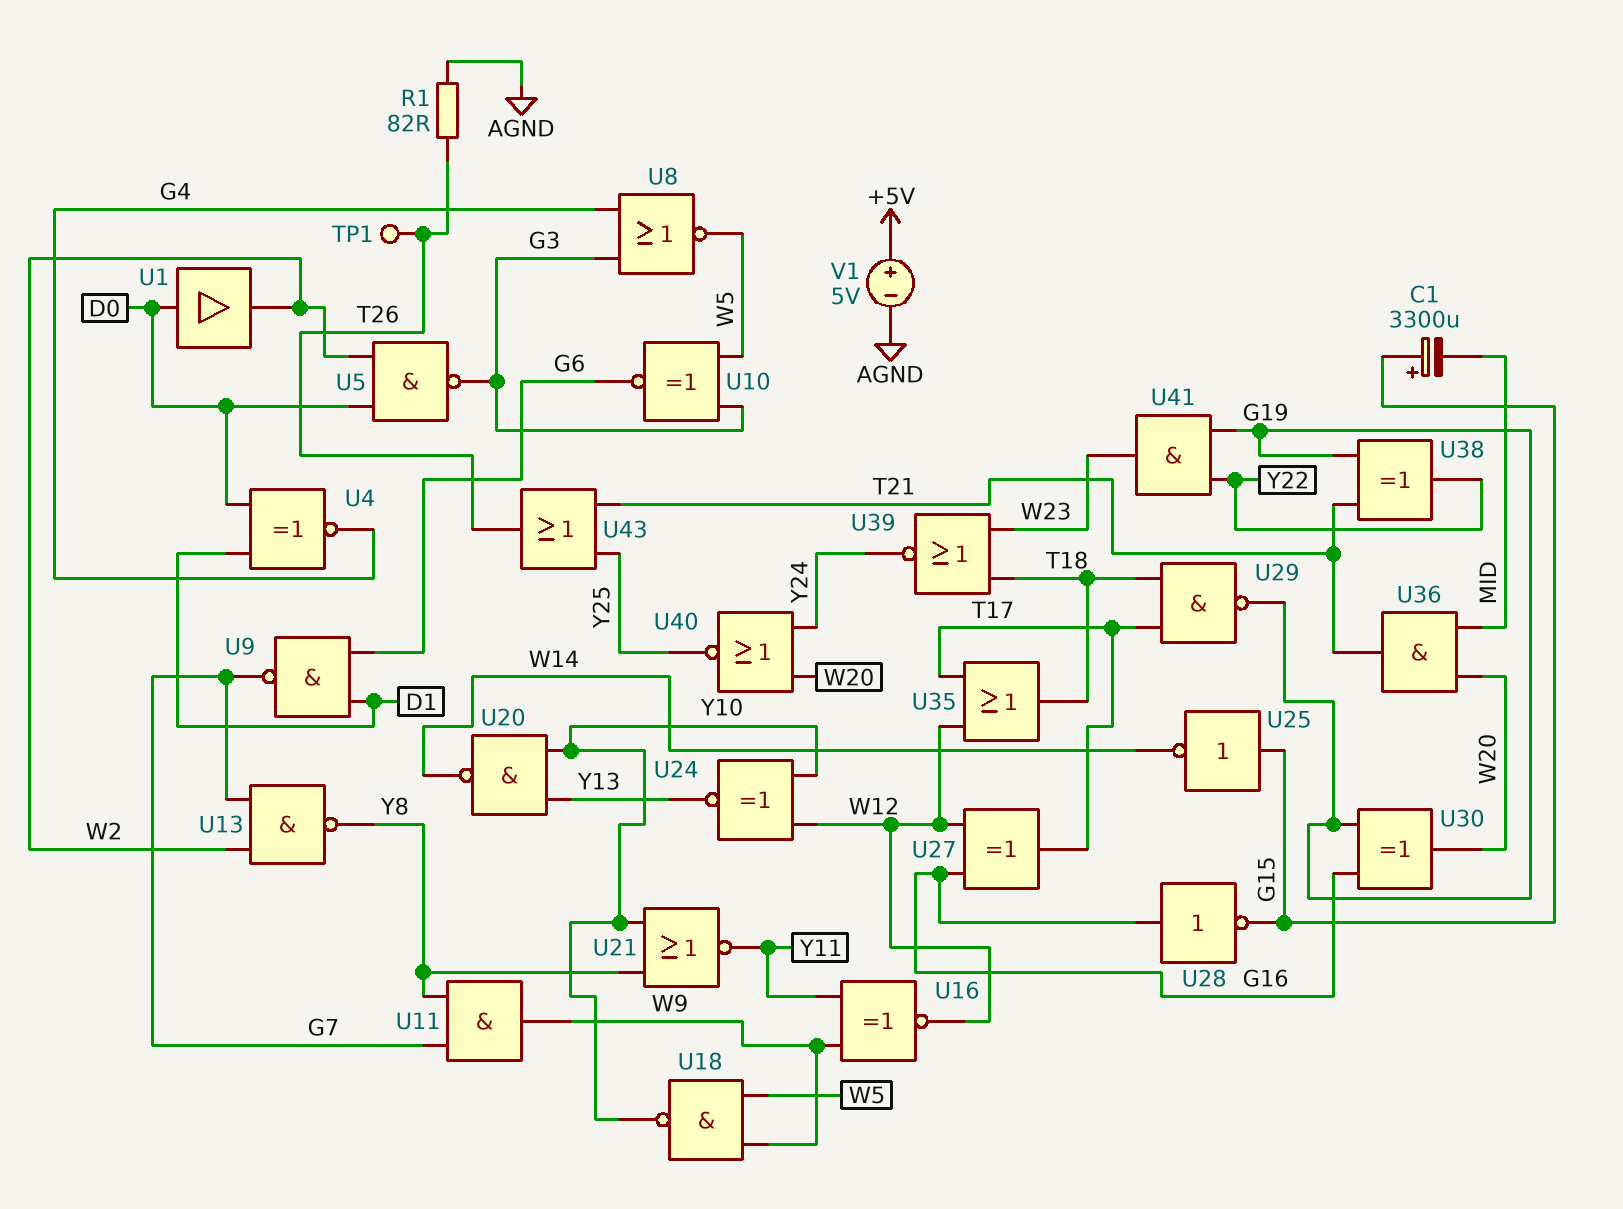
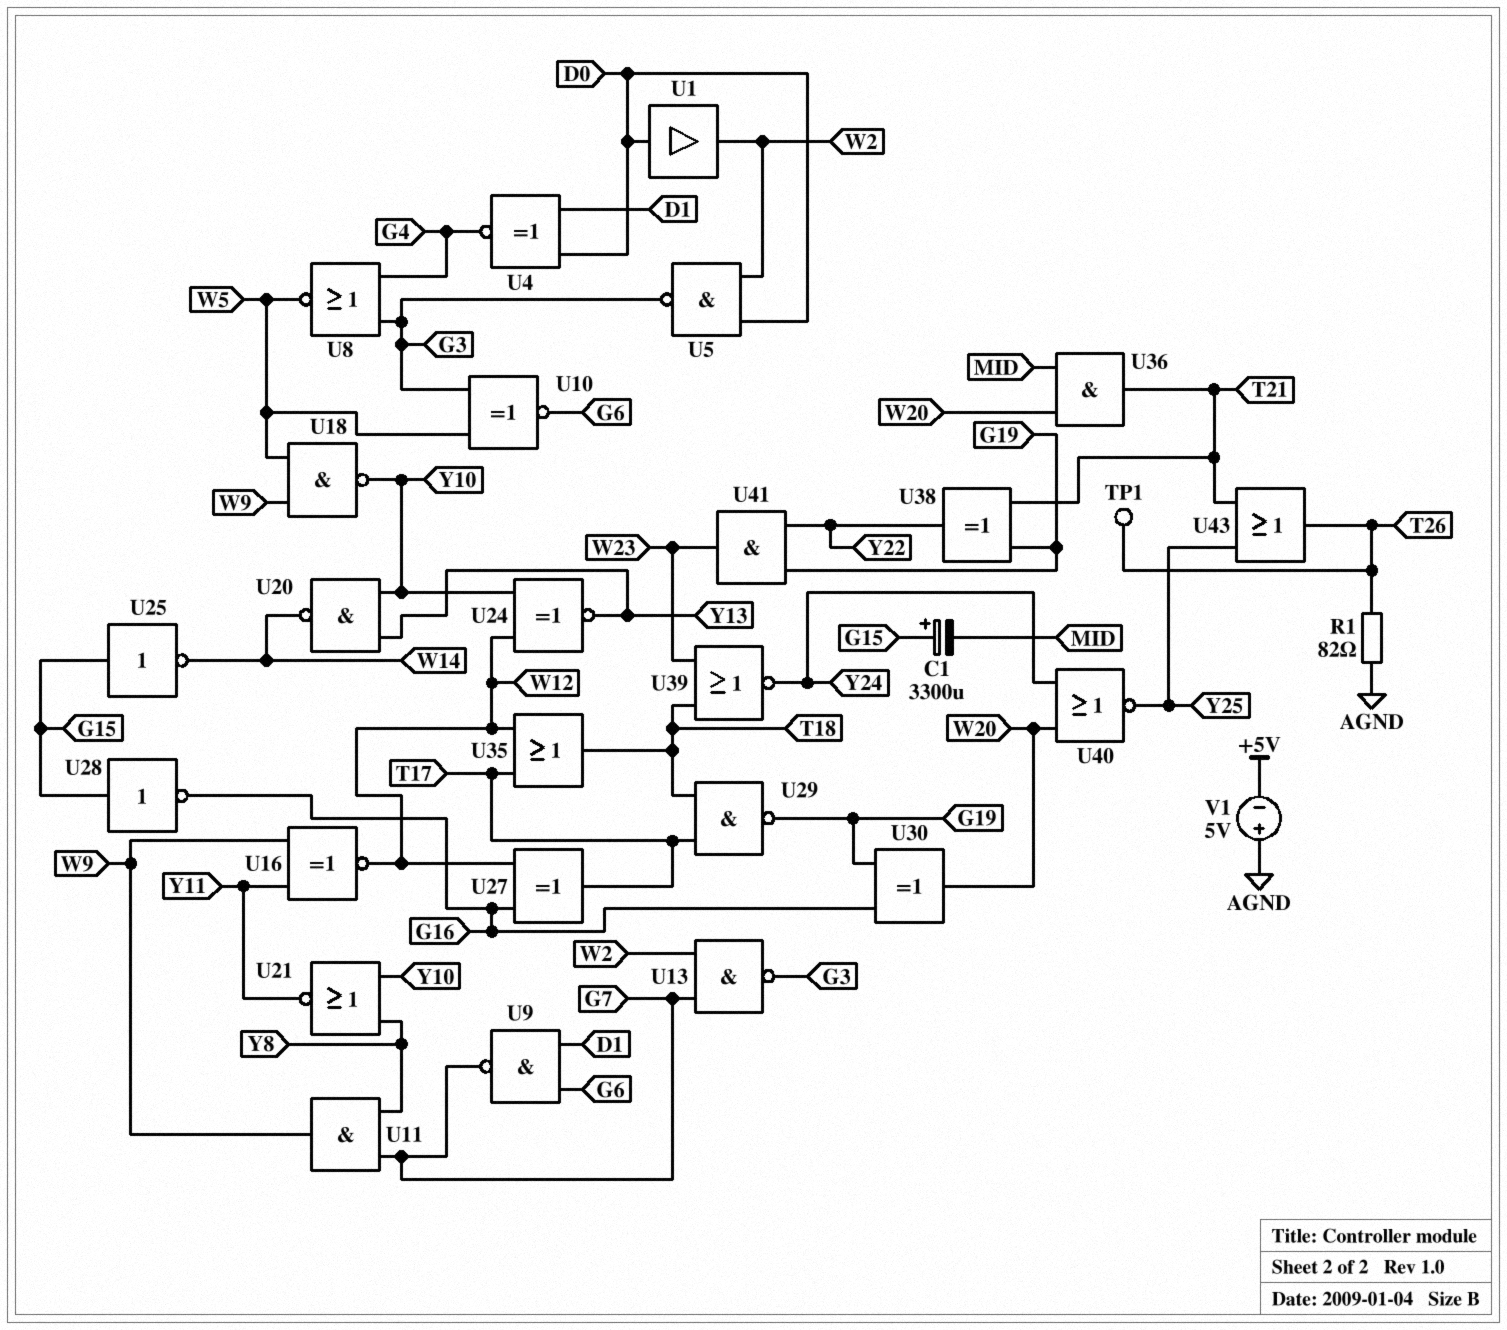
U13: NAND (in G7, in W2, out Y8) -> NAND (in G7, in W2, out G3)
U28: NOT (in G16, out G15) -> NOT (in G15, out G16)
V1: 5V (plus +5V, minus AGND) -> 5V (plus AGND, minus +5V)

